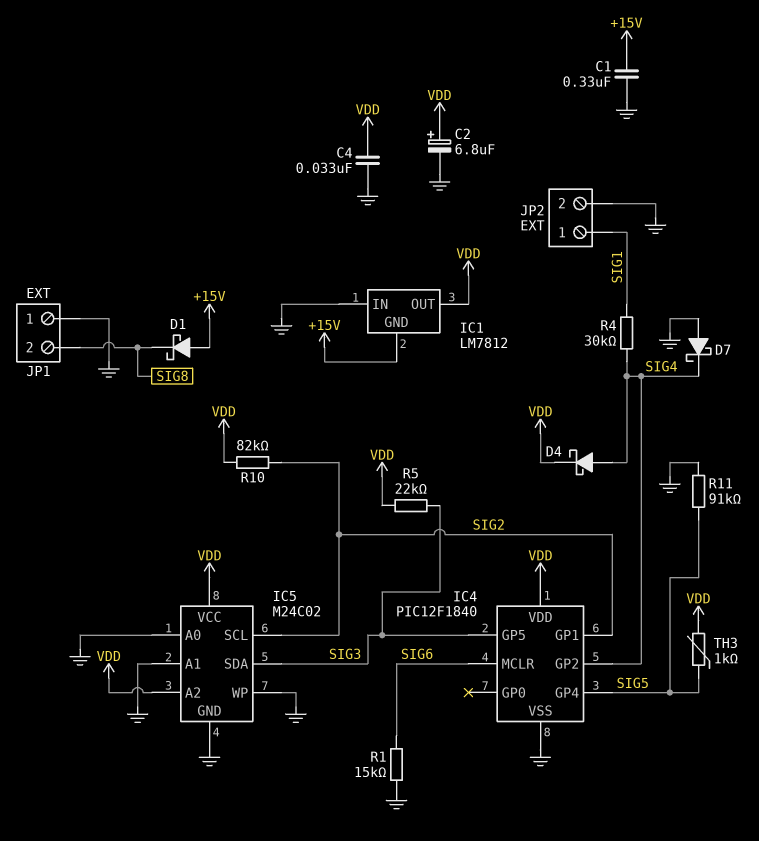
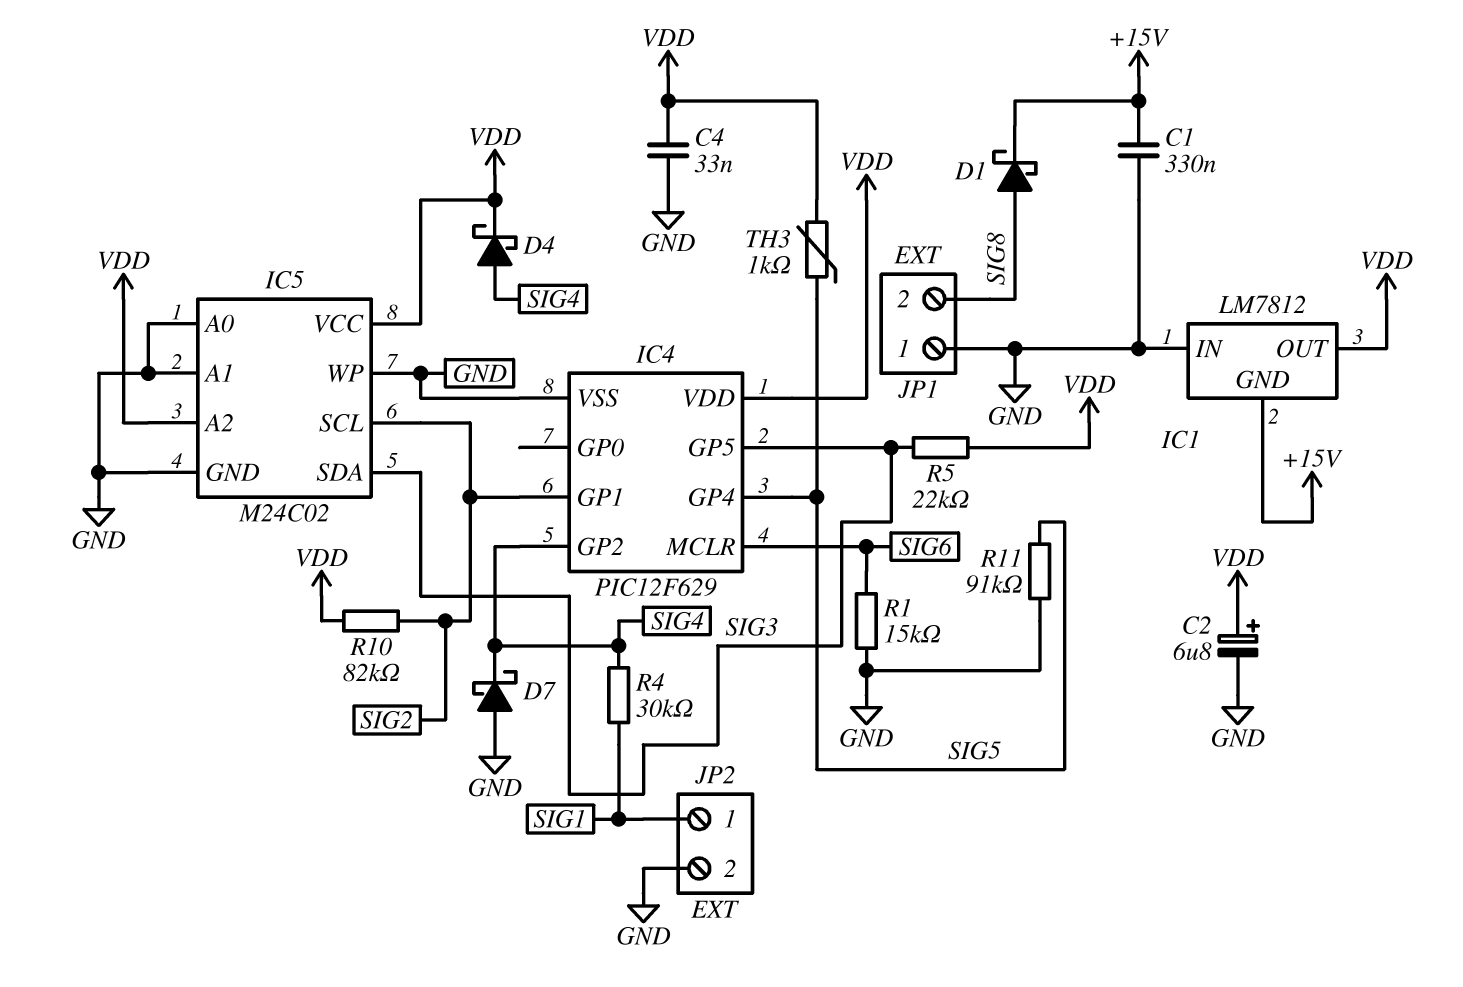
D1: schottky (A +15V, K SIG8) -> schottky (A SIG8, K +15V)
IC4: PIC12F1840 -> PIC12F629

